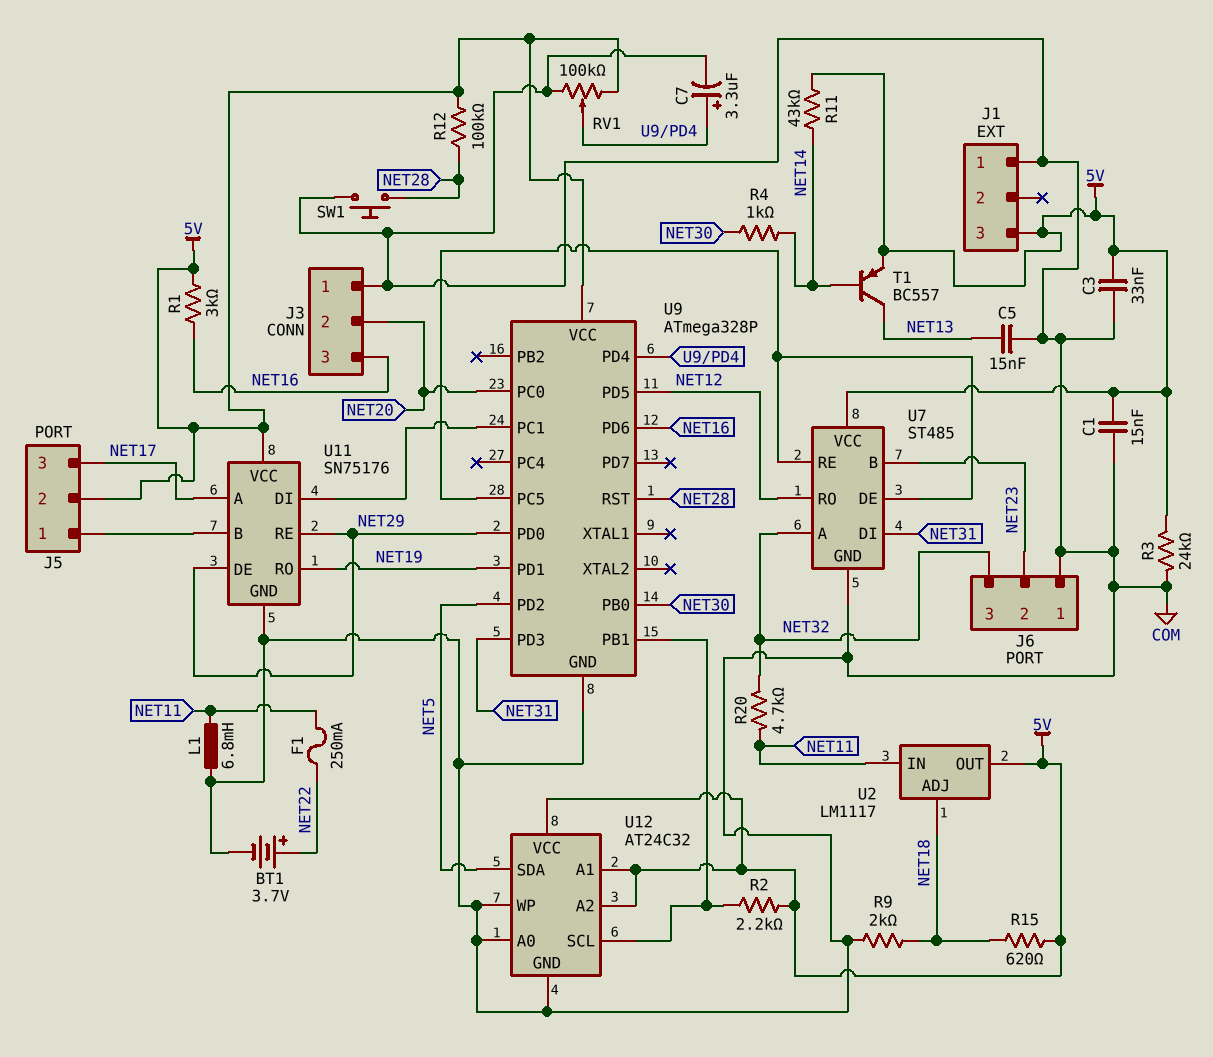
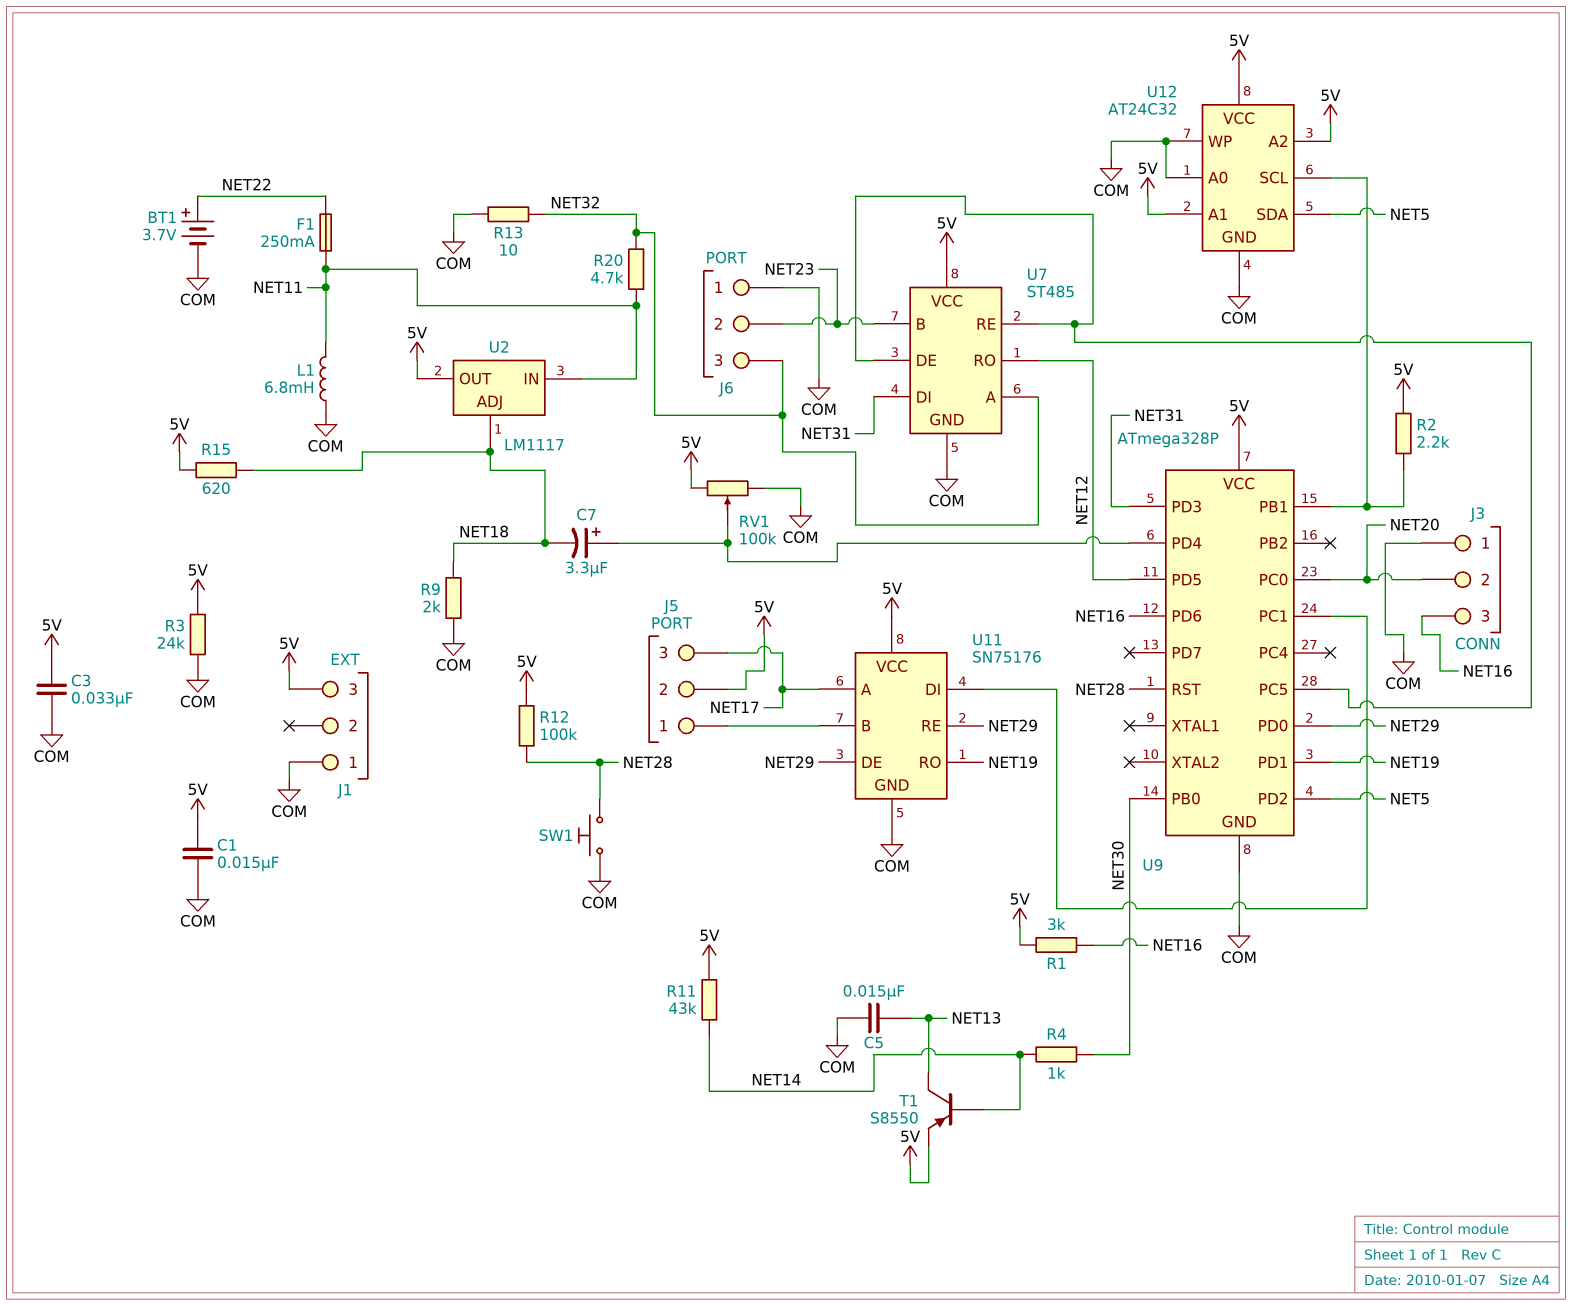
C7: 3.3uF (plus U9/PD4, minus COM) -> 3.3uF (plus U9/PD4, minus NET18)
R13: none -> 10 (COM, NET32)
T1: PNP BC557 (B NET14, C NET13, E 5V) -> PNP S8550 (B NET14, C NET13, E 5V)

